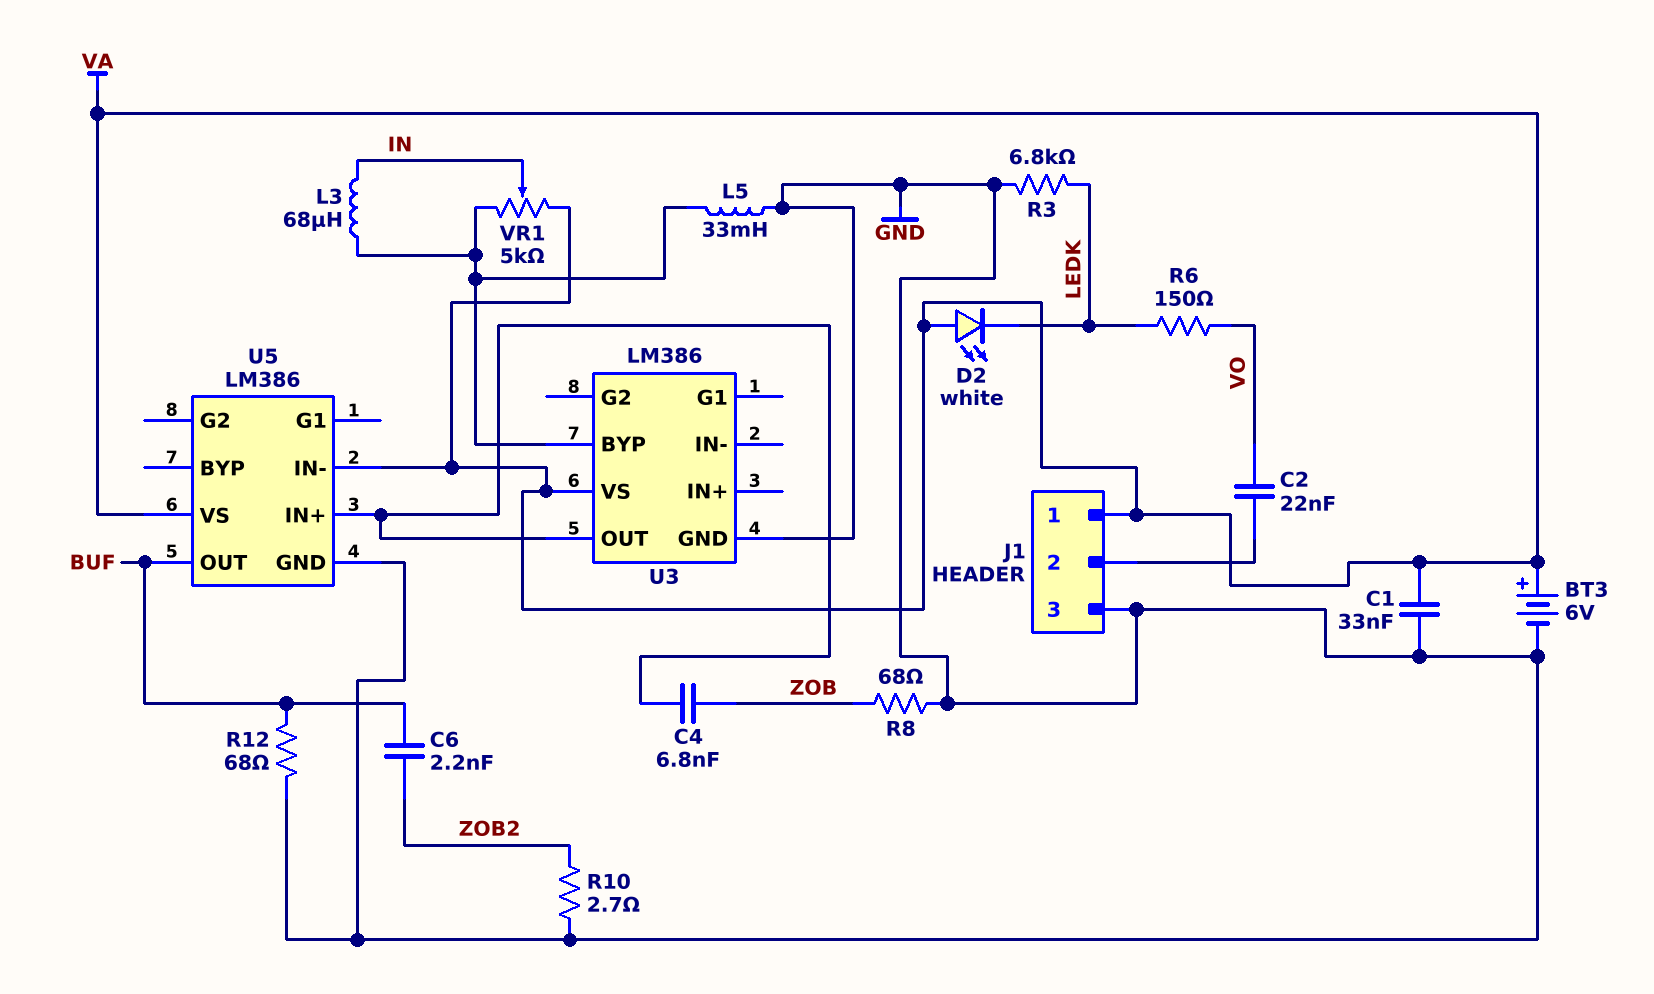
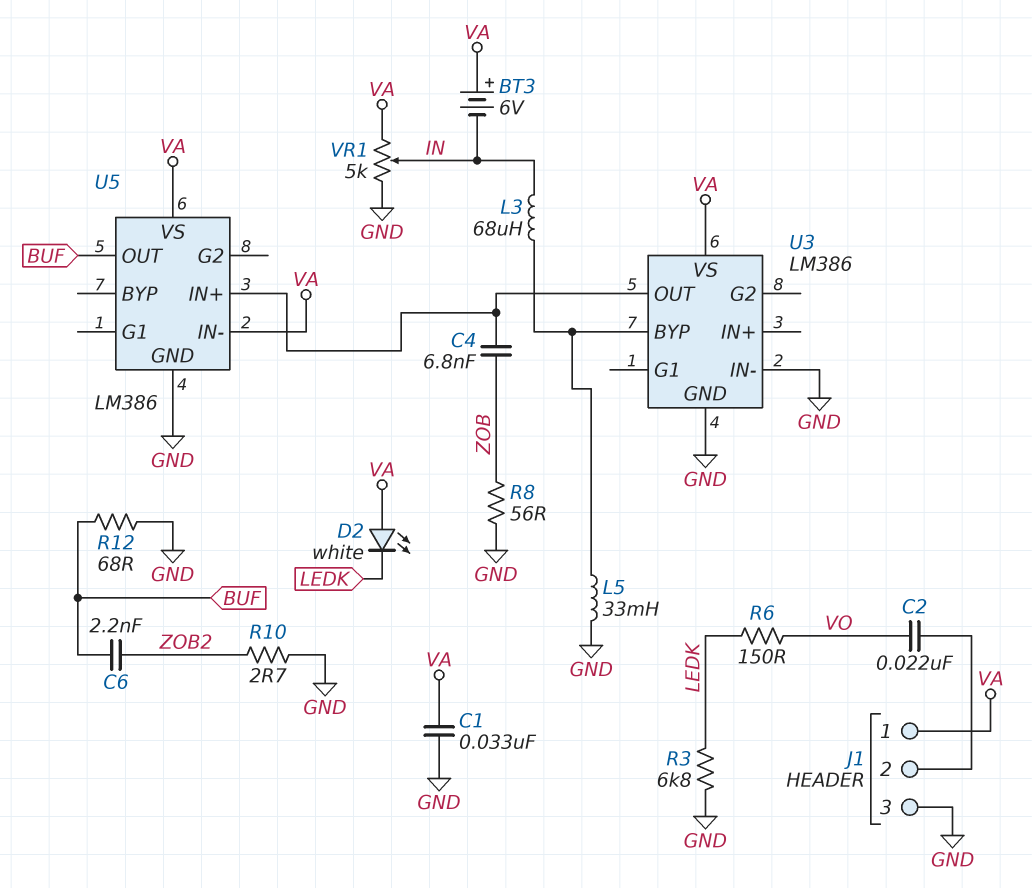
BT3: 6V (plus VA, minus GND) -> 6V (plus VA, minus IN)
R8: 68 (GND, ZOB) -> 56 (GND, ZOB)
U3 pin IN-: none -> GND
VR1: 5k (U3/BYP, VA, wiper IN) -> 5k (GND, VA, wiper IN)

